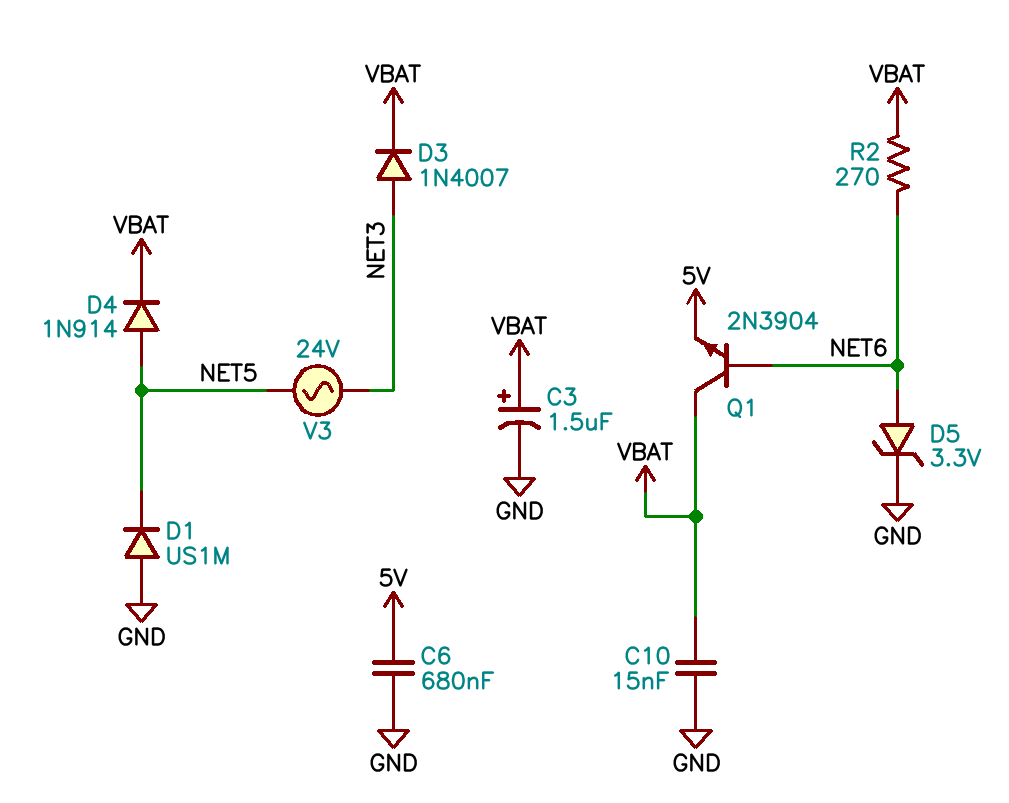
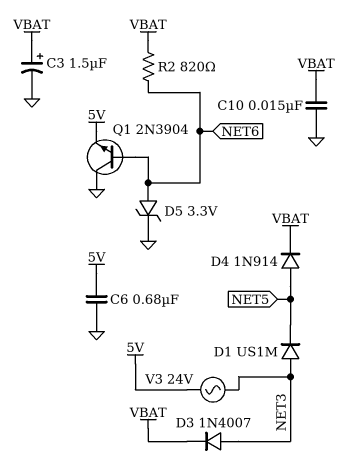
D1: diode US1M (A GND, K NET5) -> diode US1M (A NET3, K NET5)
Q1: NPN 2N3904 (B NET6, C VBAT, E 5V) -> NPN 2N3904 (B NET6, C GND, E 5V)
R2: 270 (NET6, VBAT) -> 820 (NET6, VBAT)
V3: AC 24V (NET3, NET5) -> AC 24V (5V, NET3)

